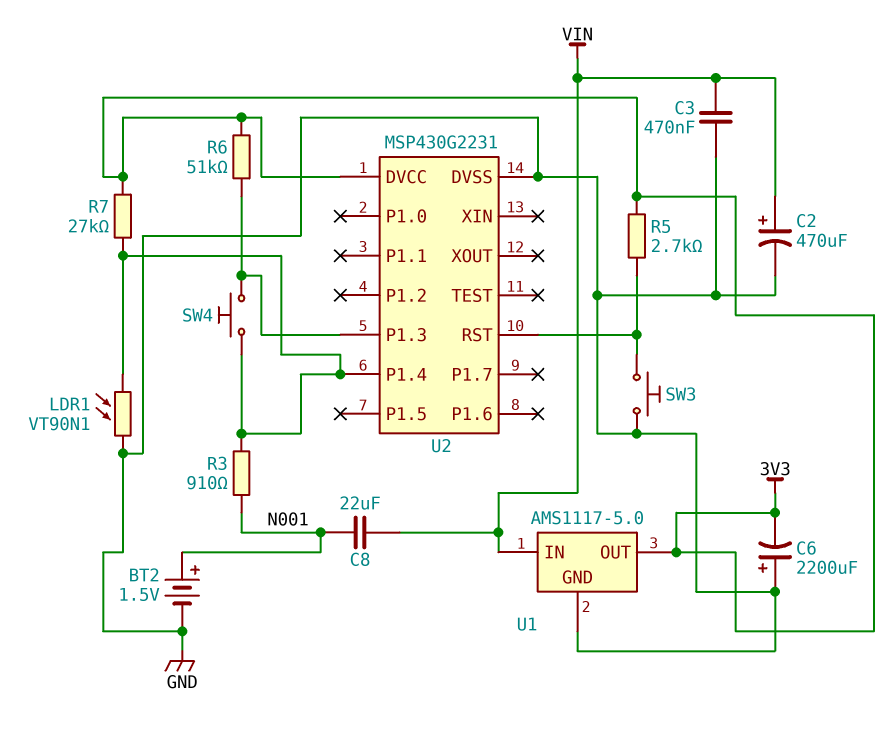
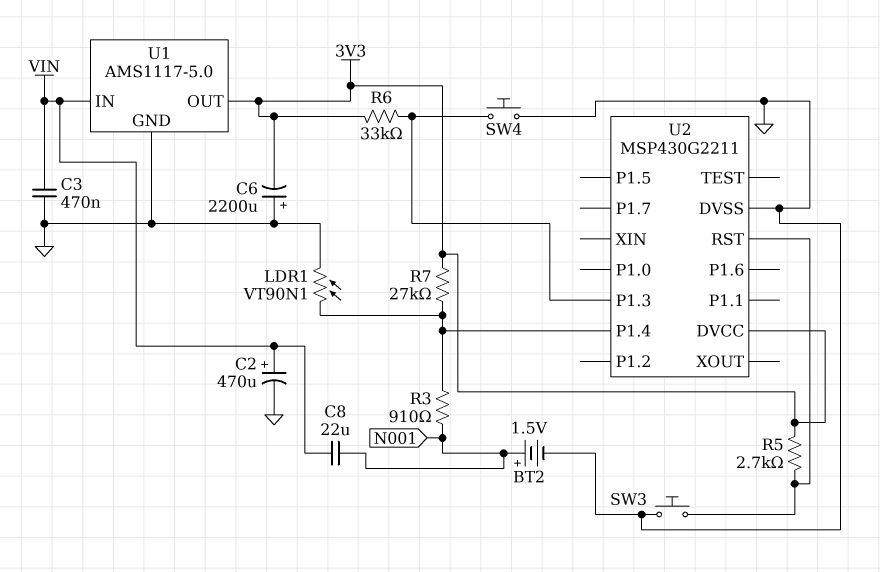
R6: 51k (3V3, U2/P1.3) -> 33k (3V3, U2/P1.3)
SW4: button (U2/P1.3, U2/P1.4) -> button (GND, U2/P1.3)
U2: MSP430G2231 -> MSP430G2211

